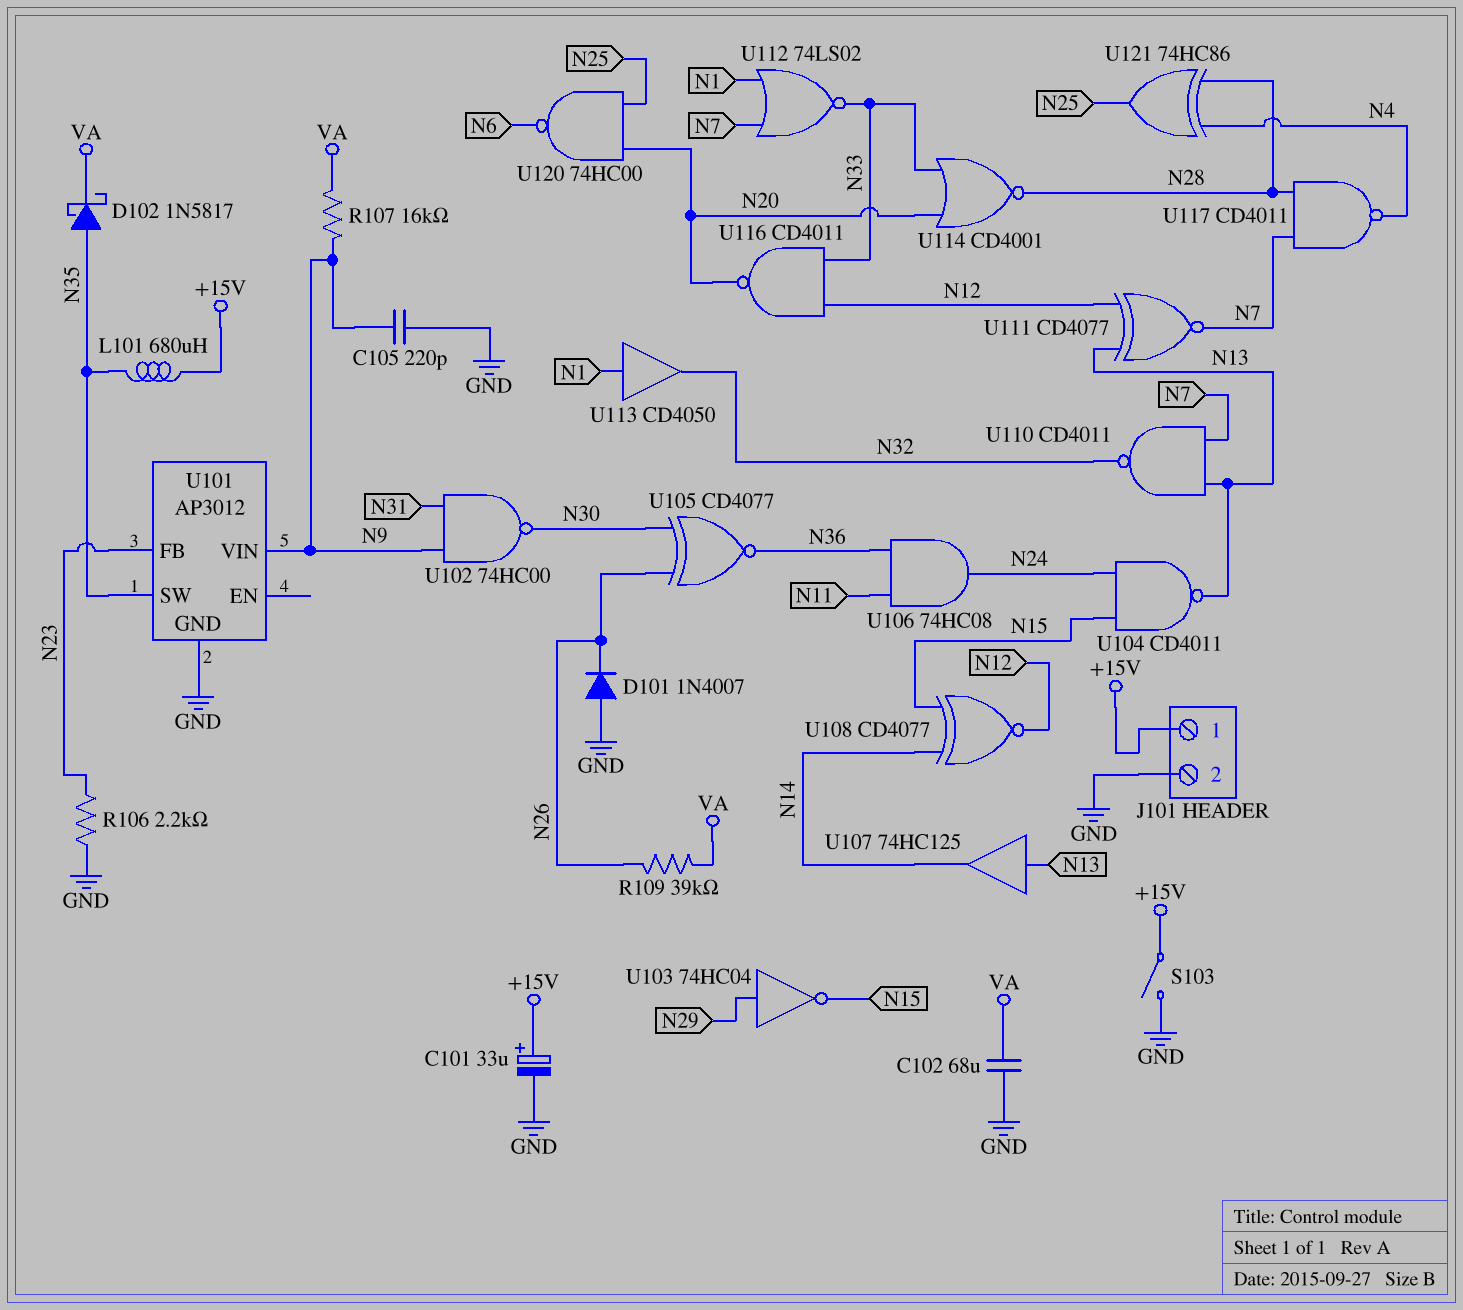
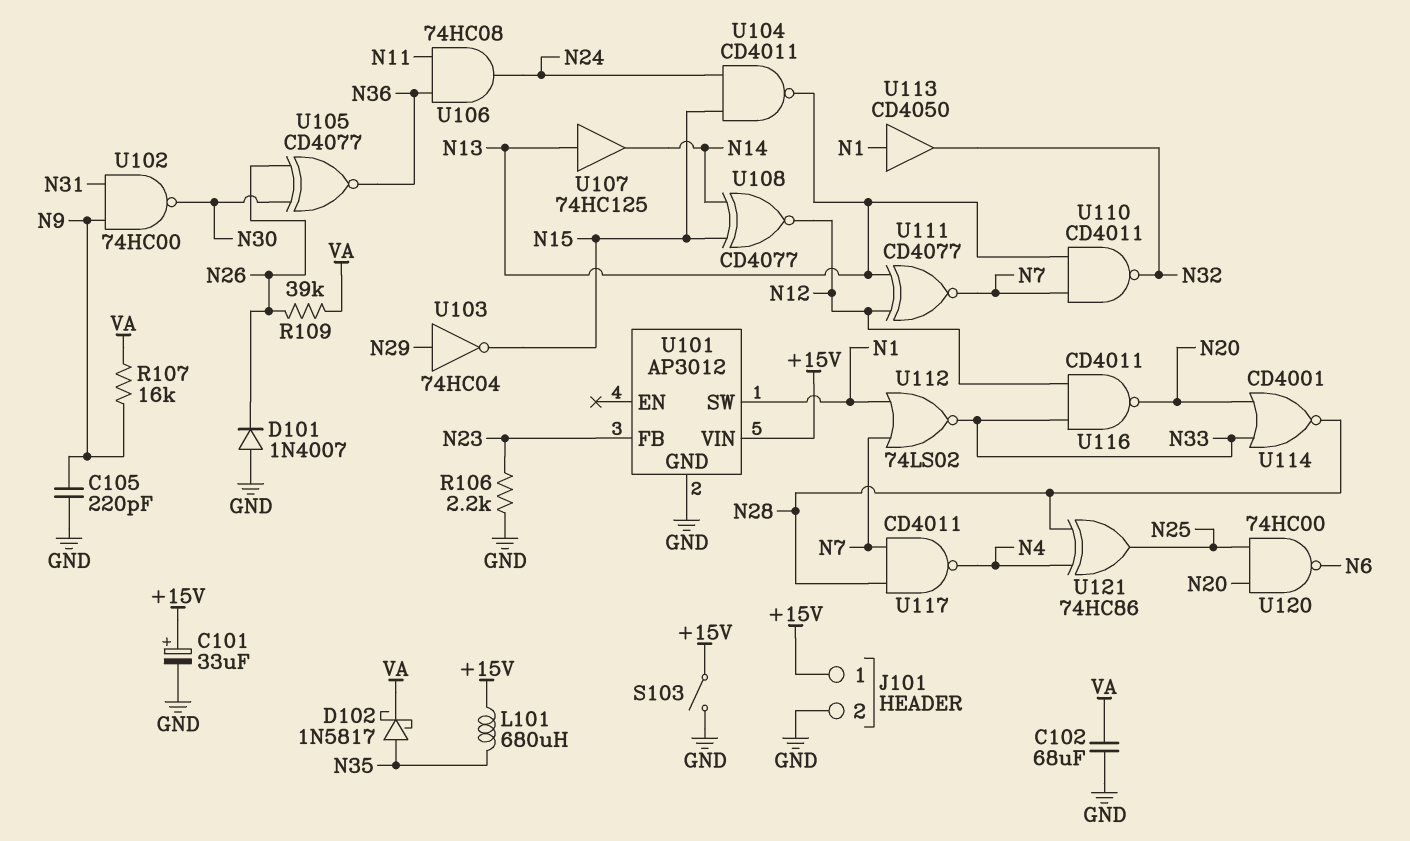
U101 pin SW: N35 -> N1
U101 pin VIN: N9 -> +15V

